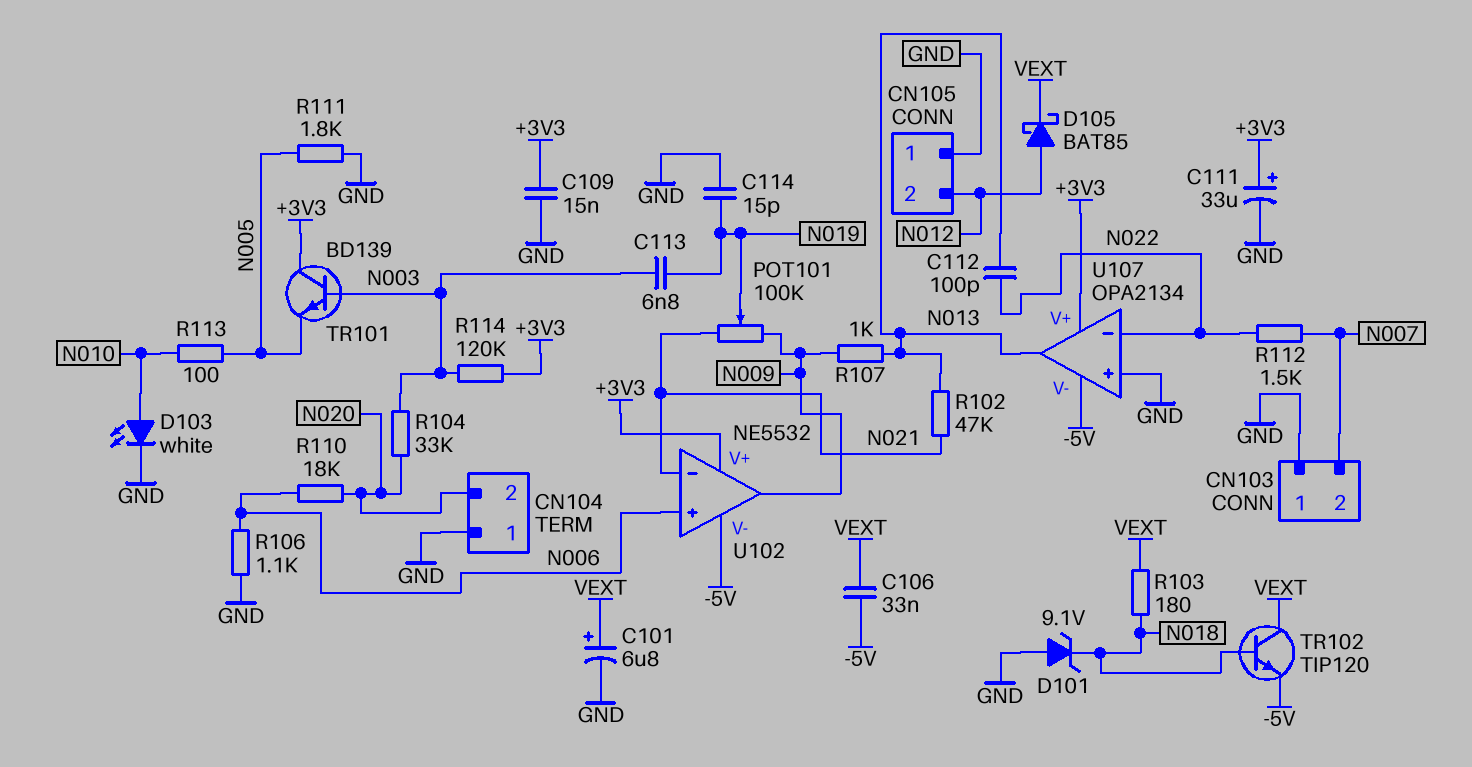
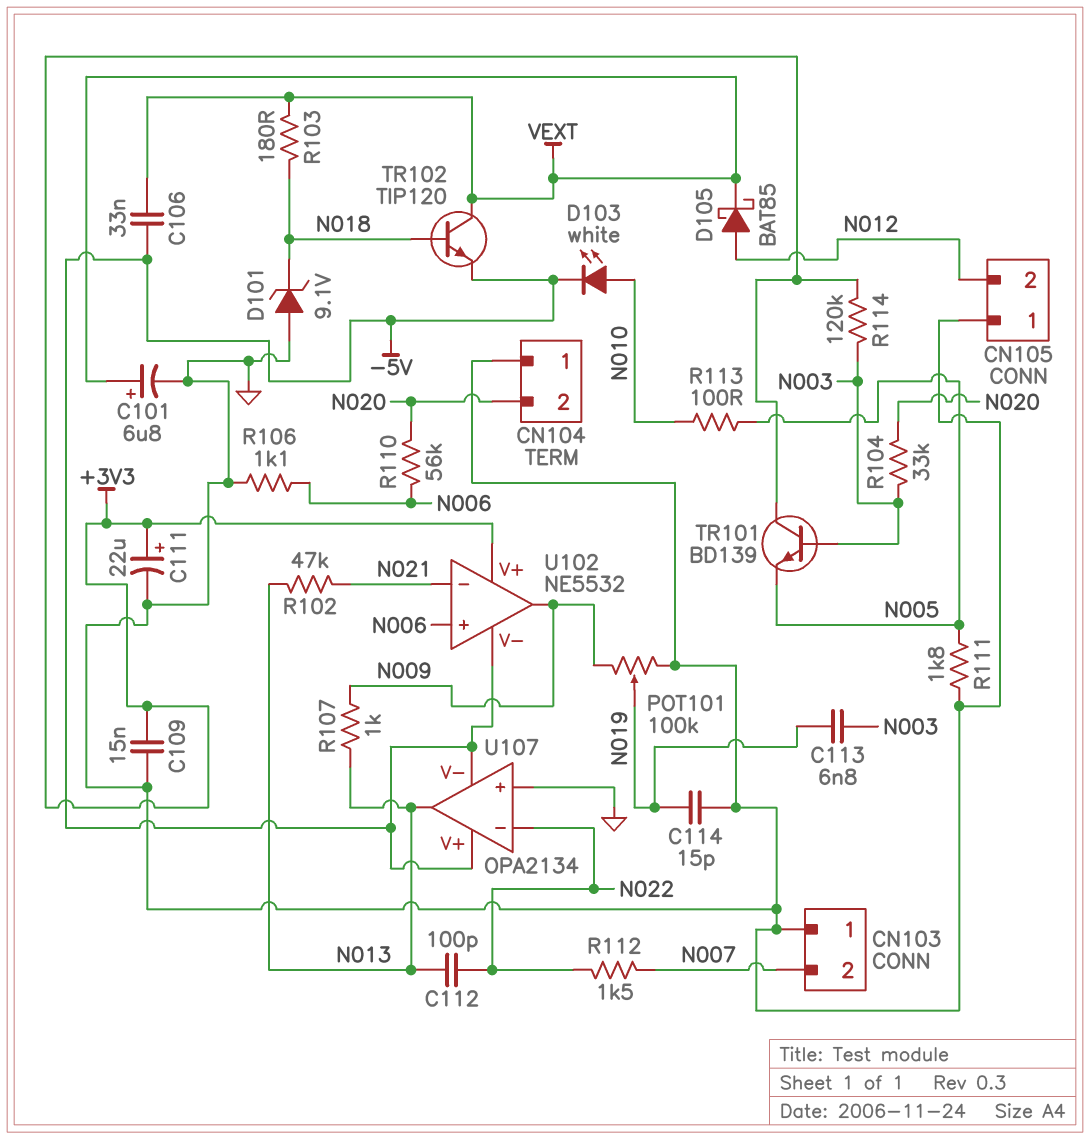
C111: 33uF (plus +3V3, minus GND) -> 22uF (plus +3V3, minus GND)
D103: LED white (A N010, K GND) -> LED white (A N010, K -5V)
POT101: 100k (N009, N021, wiper N019) -> 100k (GND, N009, wiper N019)
R110: 18k (N006, N020) -> 56k (N006, N020)
U107 pin V+: +3V3 -> -5V

